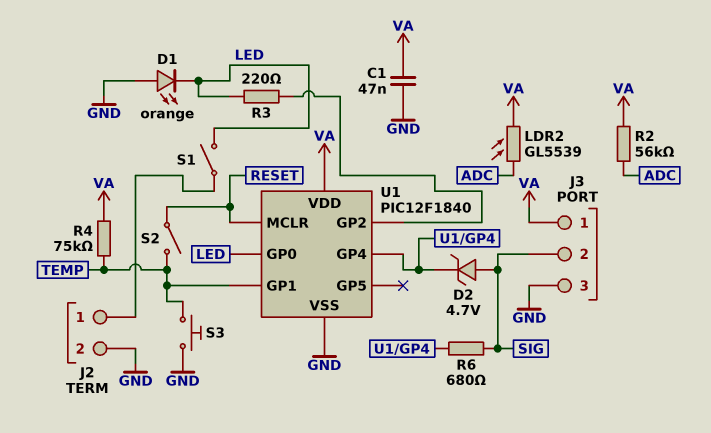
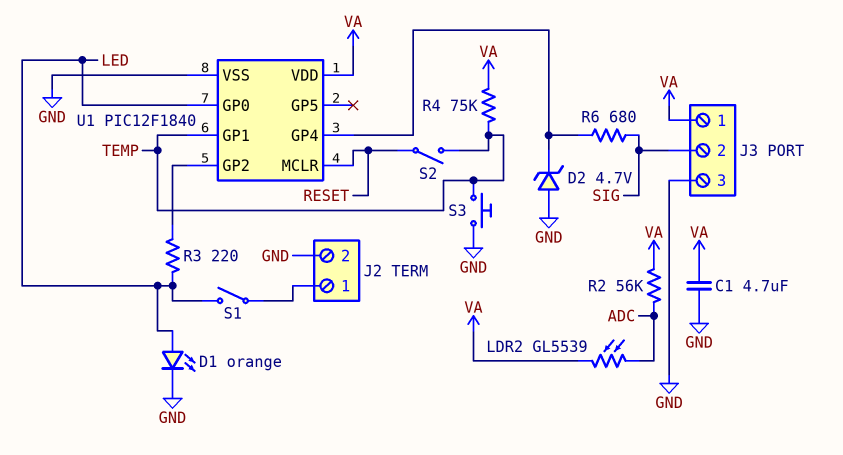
C1: 47nF (GND, VA) -> 4.7uF (GND, VA)
D1: LED orange (A GND, K LED) -> LED orange (A LED, K GND)
D2: zener 4.7V (A SIG, K U1/GP4) -> zener 4.7V (A GND, K U1/GP4)

